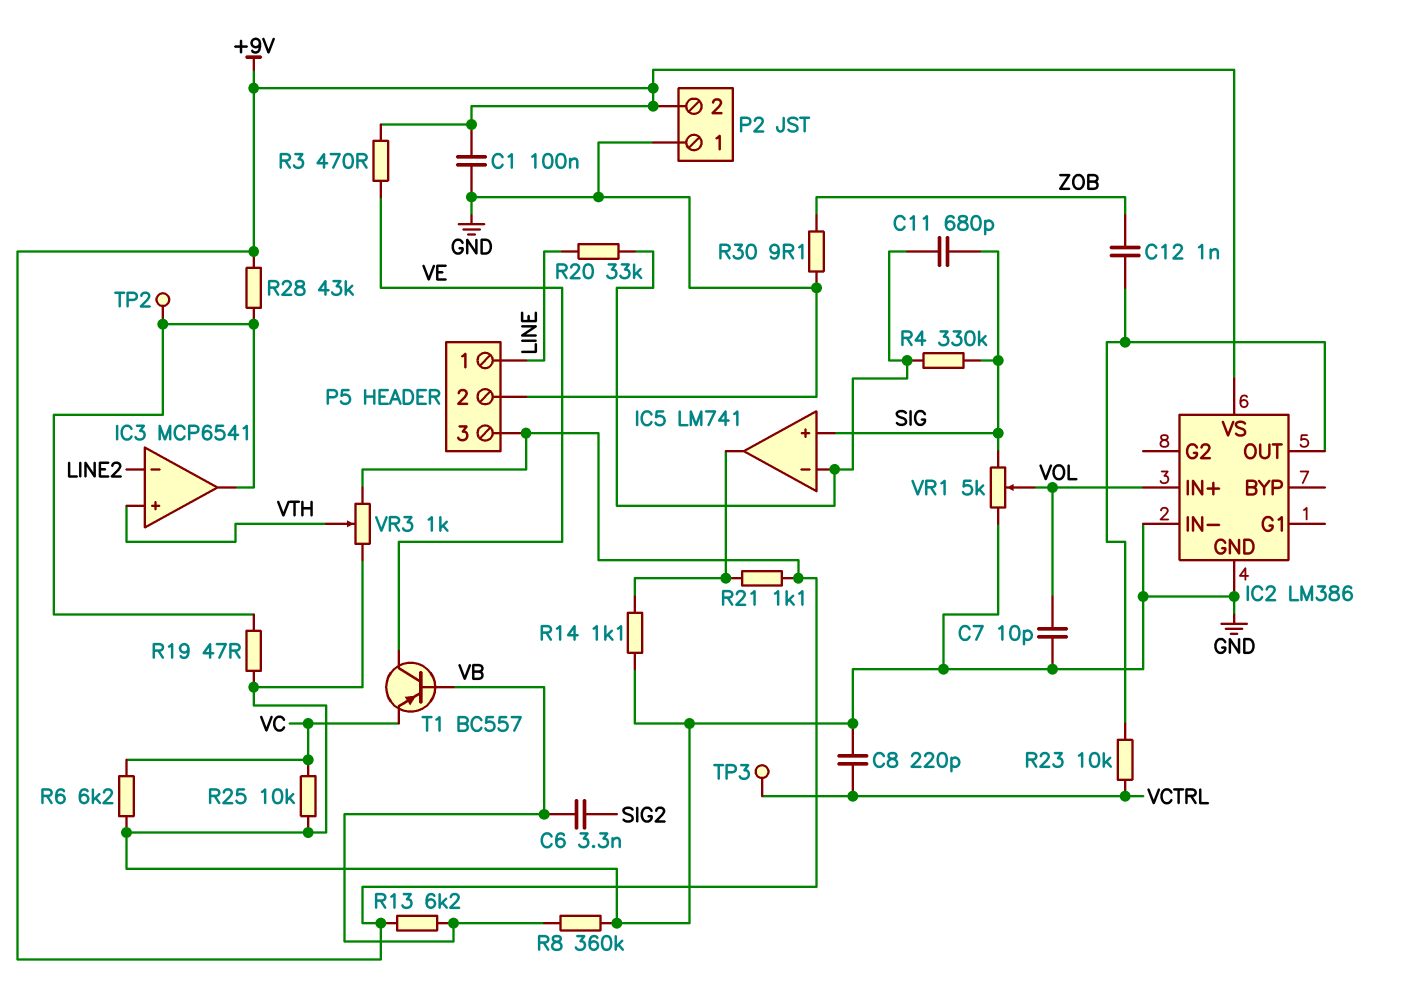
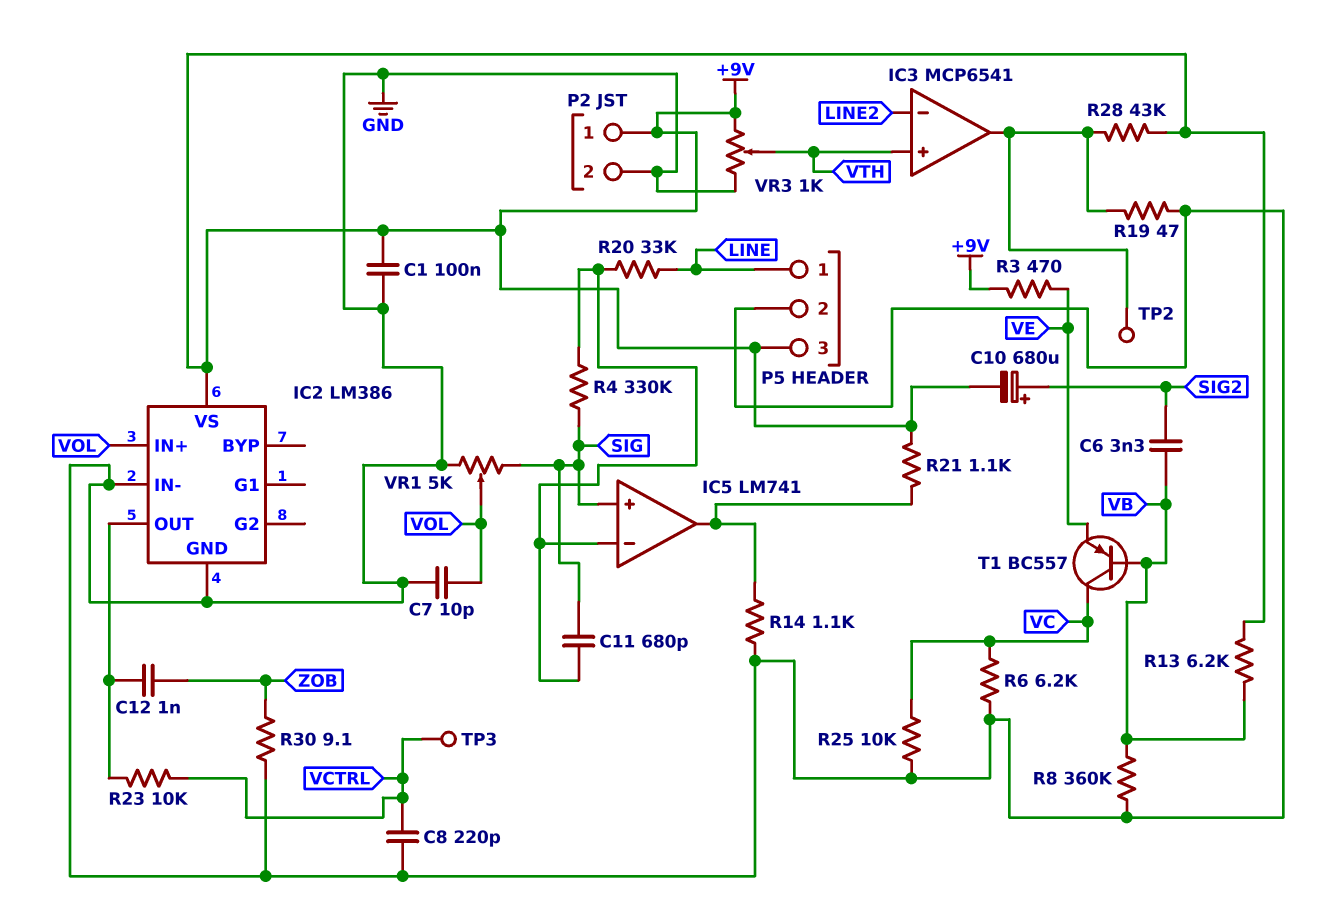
C10: none -> 680uF (plus SIG2, minus +9V)
P2 pin 1: GND -> +9V
P2 pin 2: +9V -> GND
T1: PNP BC557 (B VB, C VE, E VC) -> PNP BC557 (B VB, C VC, E VE)

